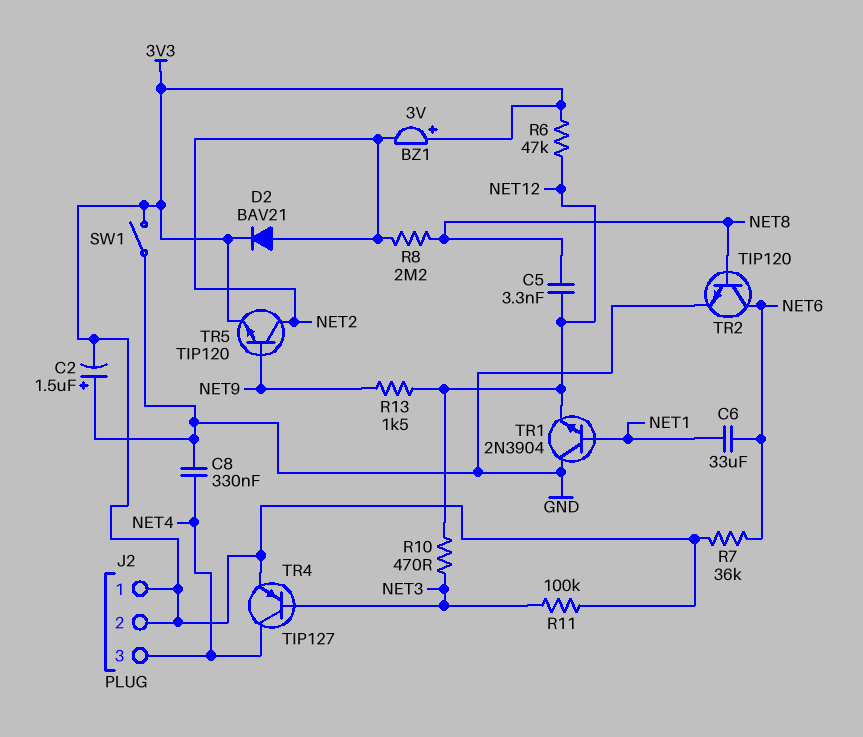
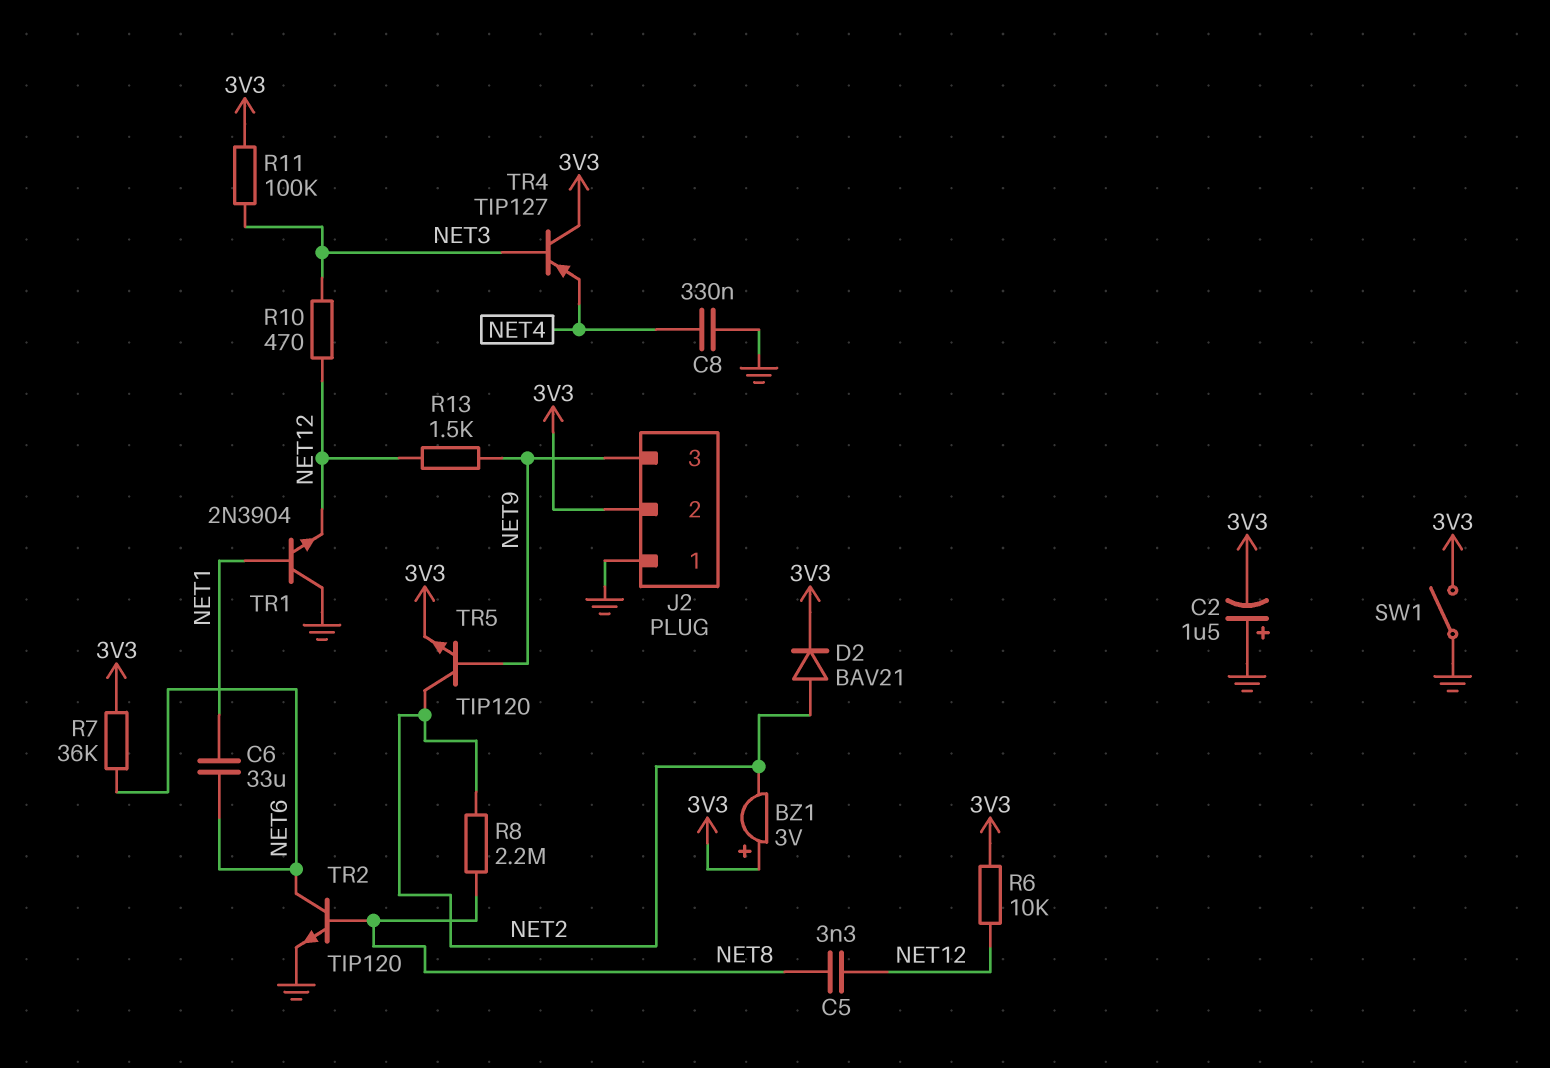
J2 pin 1: 3V3 -> GND
J2 pin 3: NET4 -> NET9
R6: 47k (3V3, NET12) -> 10k (3V3, NET12)
TR4: PNP TIP127 (B NET3, C NET4, E 3V3) -> PNP TIP127 (B NET3, C 3V3, E NET4)

